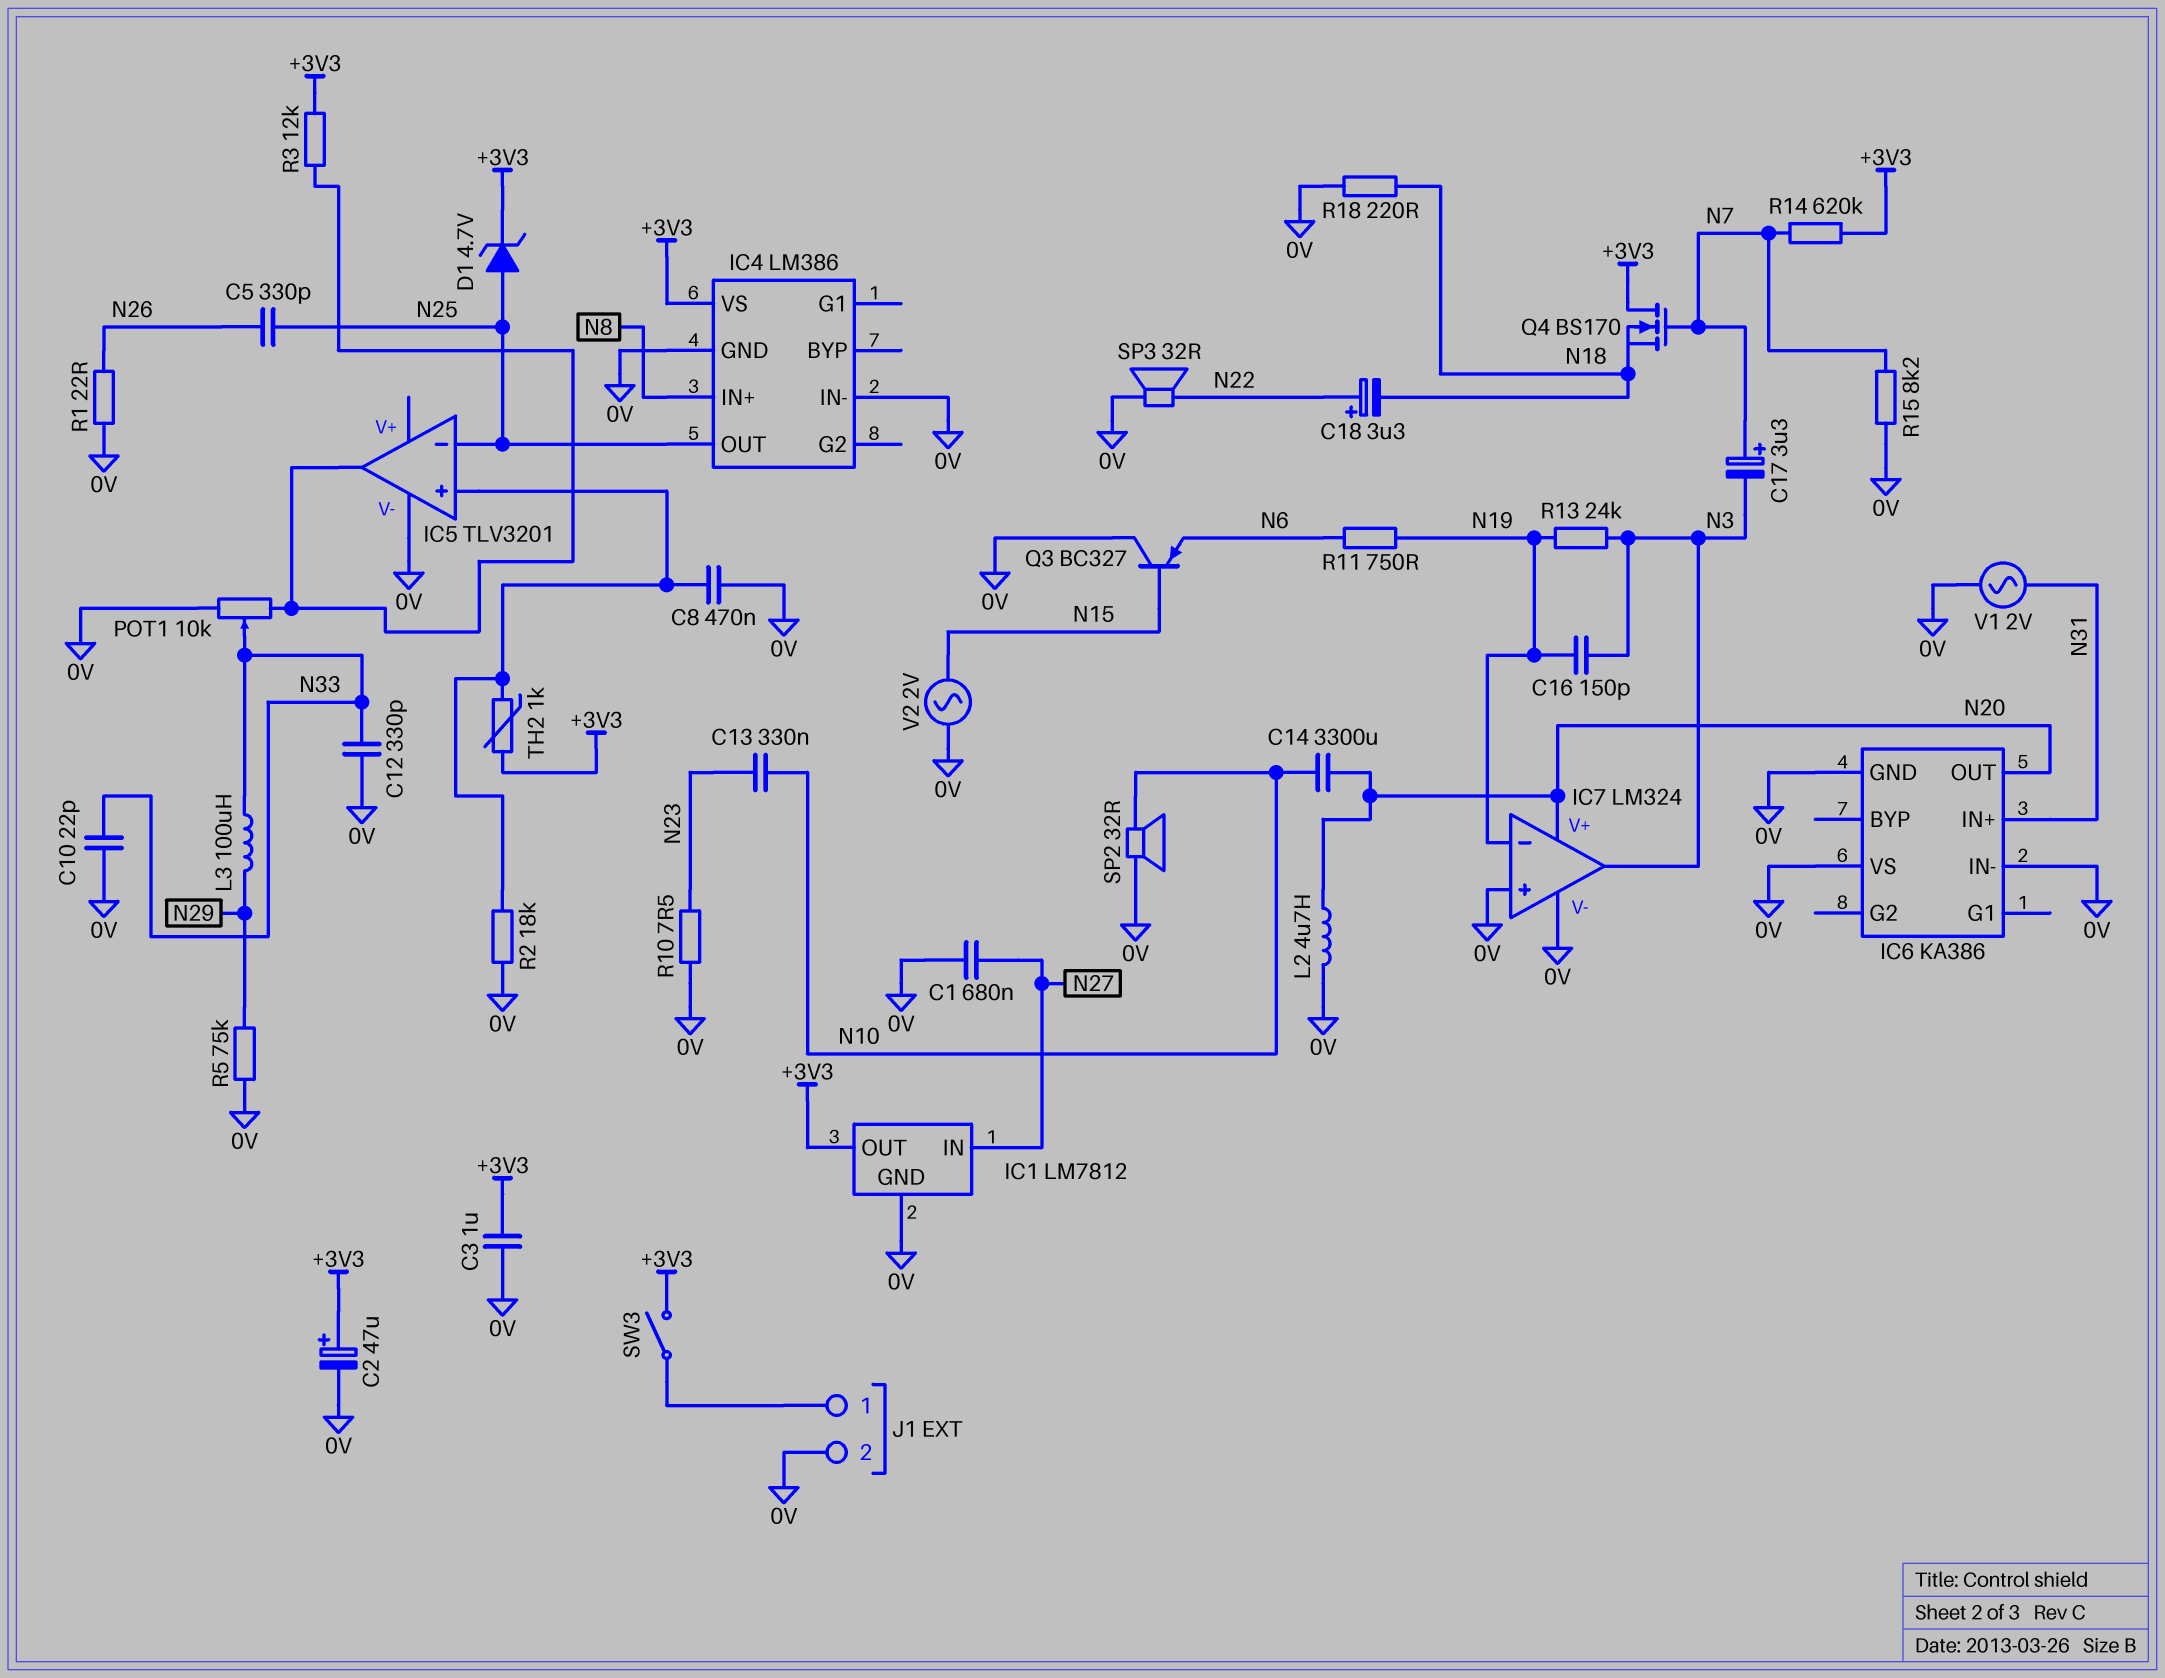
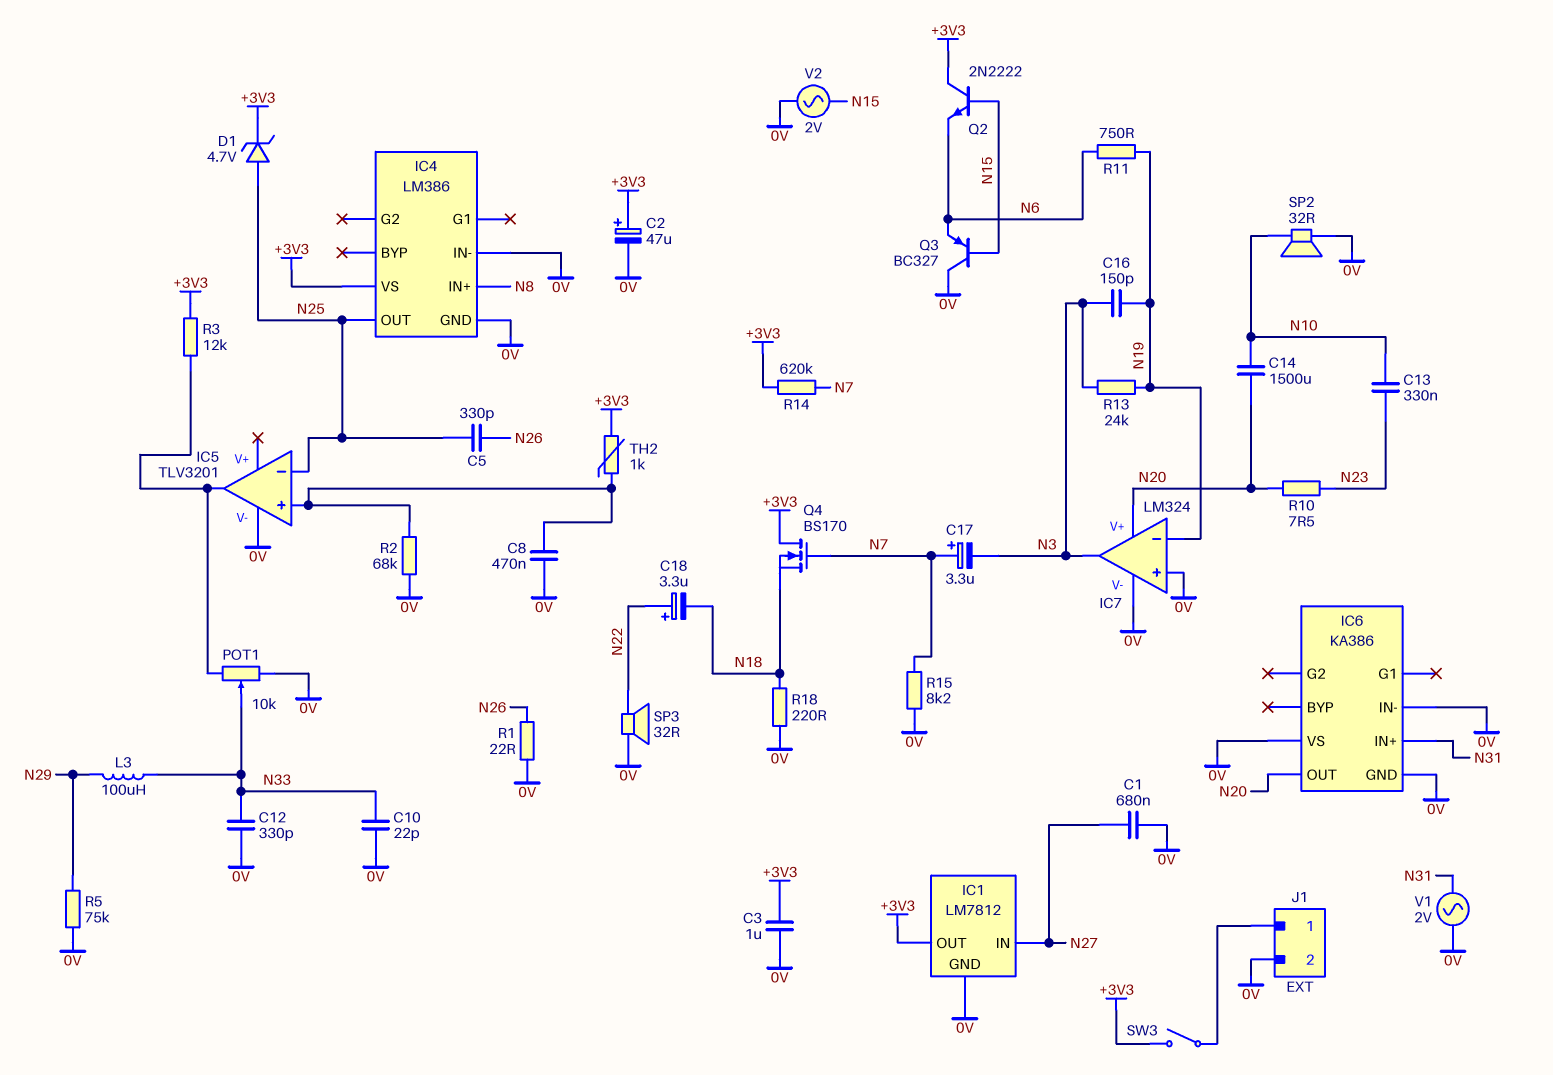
C14: 3300uF (N10, N20) -> 1500uF (N10, N20)
L2: 4.7uH (0V, N20) -> none
Q2: none -> NPN 2N2222 (B N15, C +3V3, E N6)
R2: 18k (0V, IC5/in+) -> 68k (0V, IC5/in+)
R10: 7.5 (0V, N23) -> 7.5 (N20, N23)

